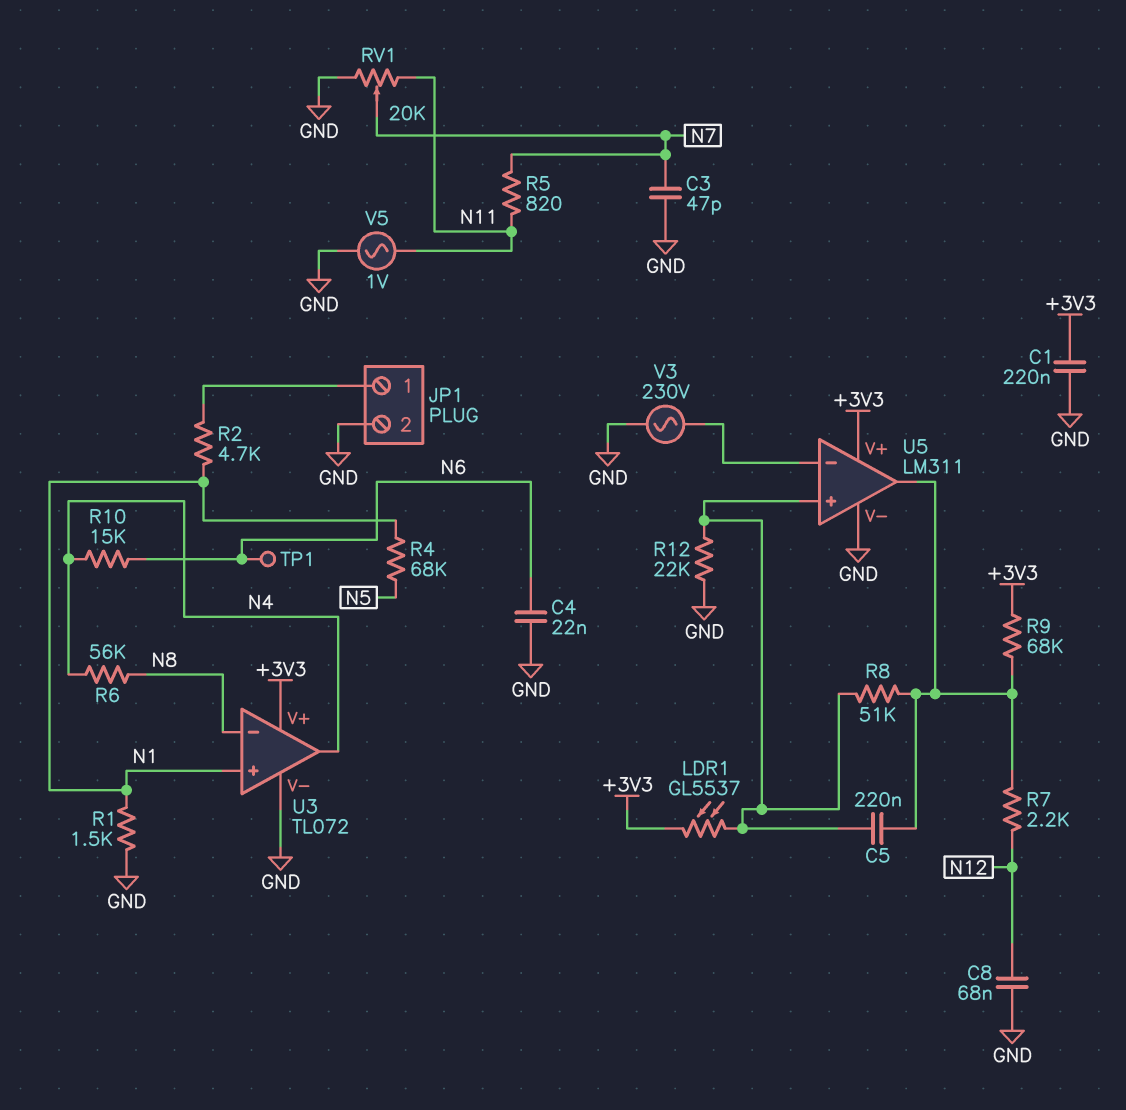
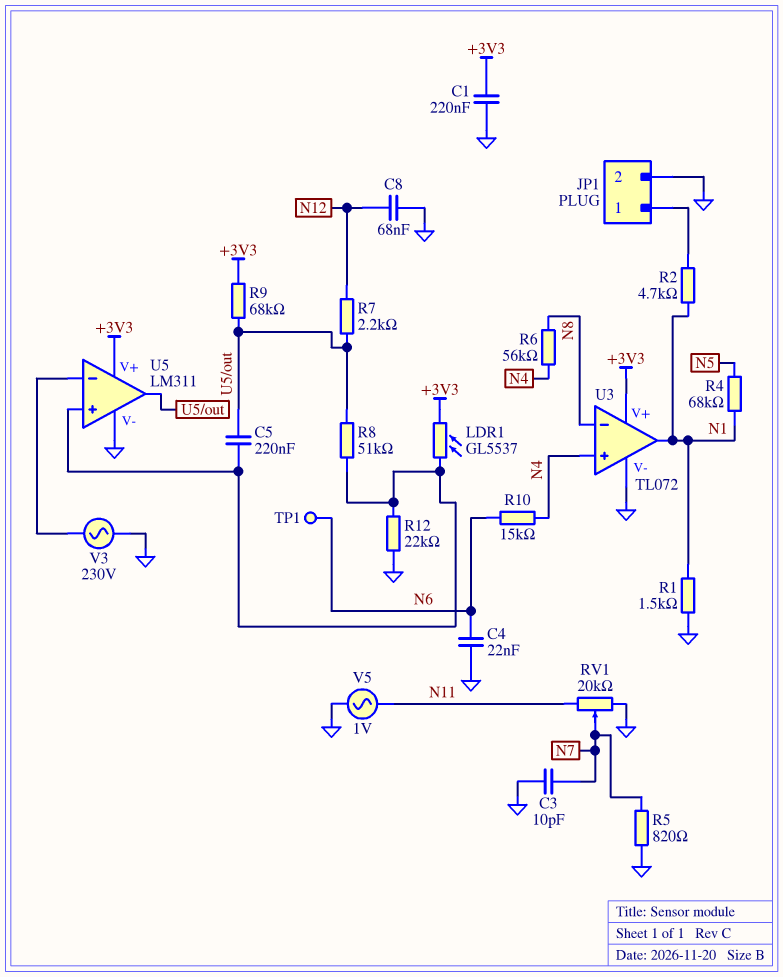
C3: 47pF (GND, N7) -> 10pF (GND, N7)
R5: 820 (N7, N11) -> 820 (GND, N7)
U3 pin in+: N1 -> N4
U3 pin out: N4 -> N1

